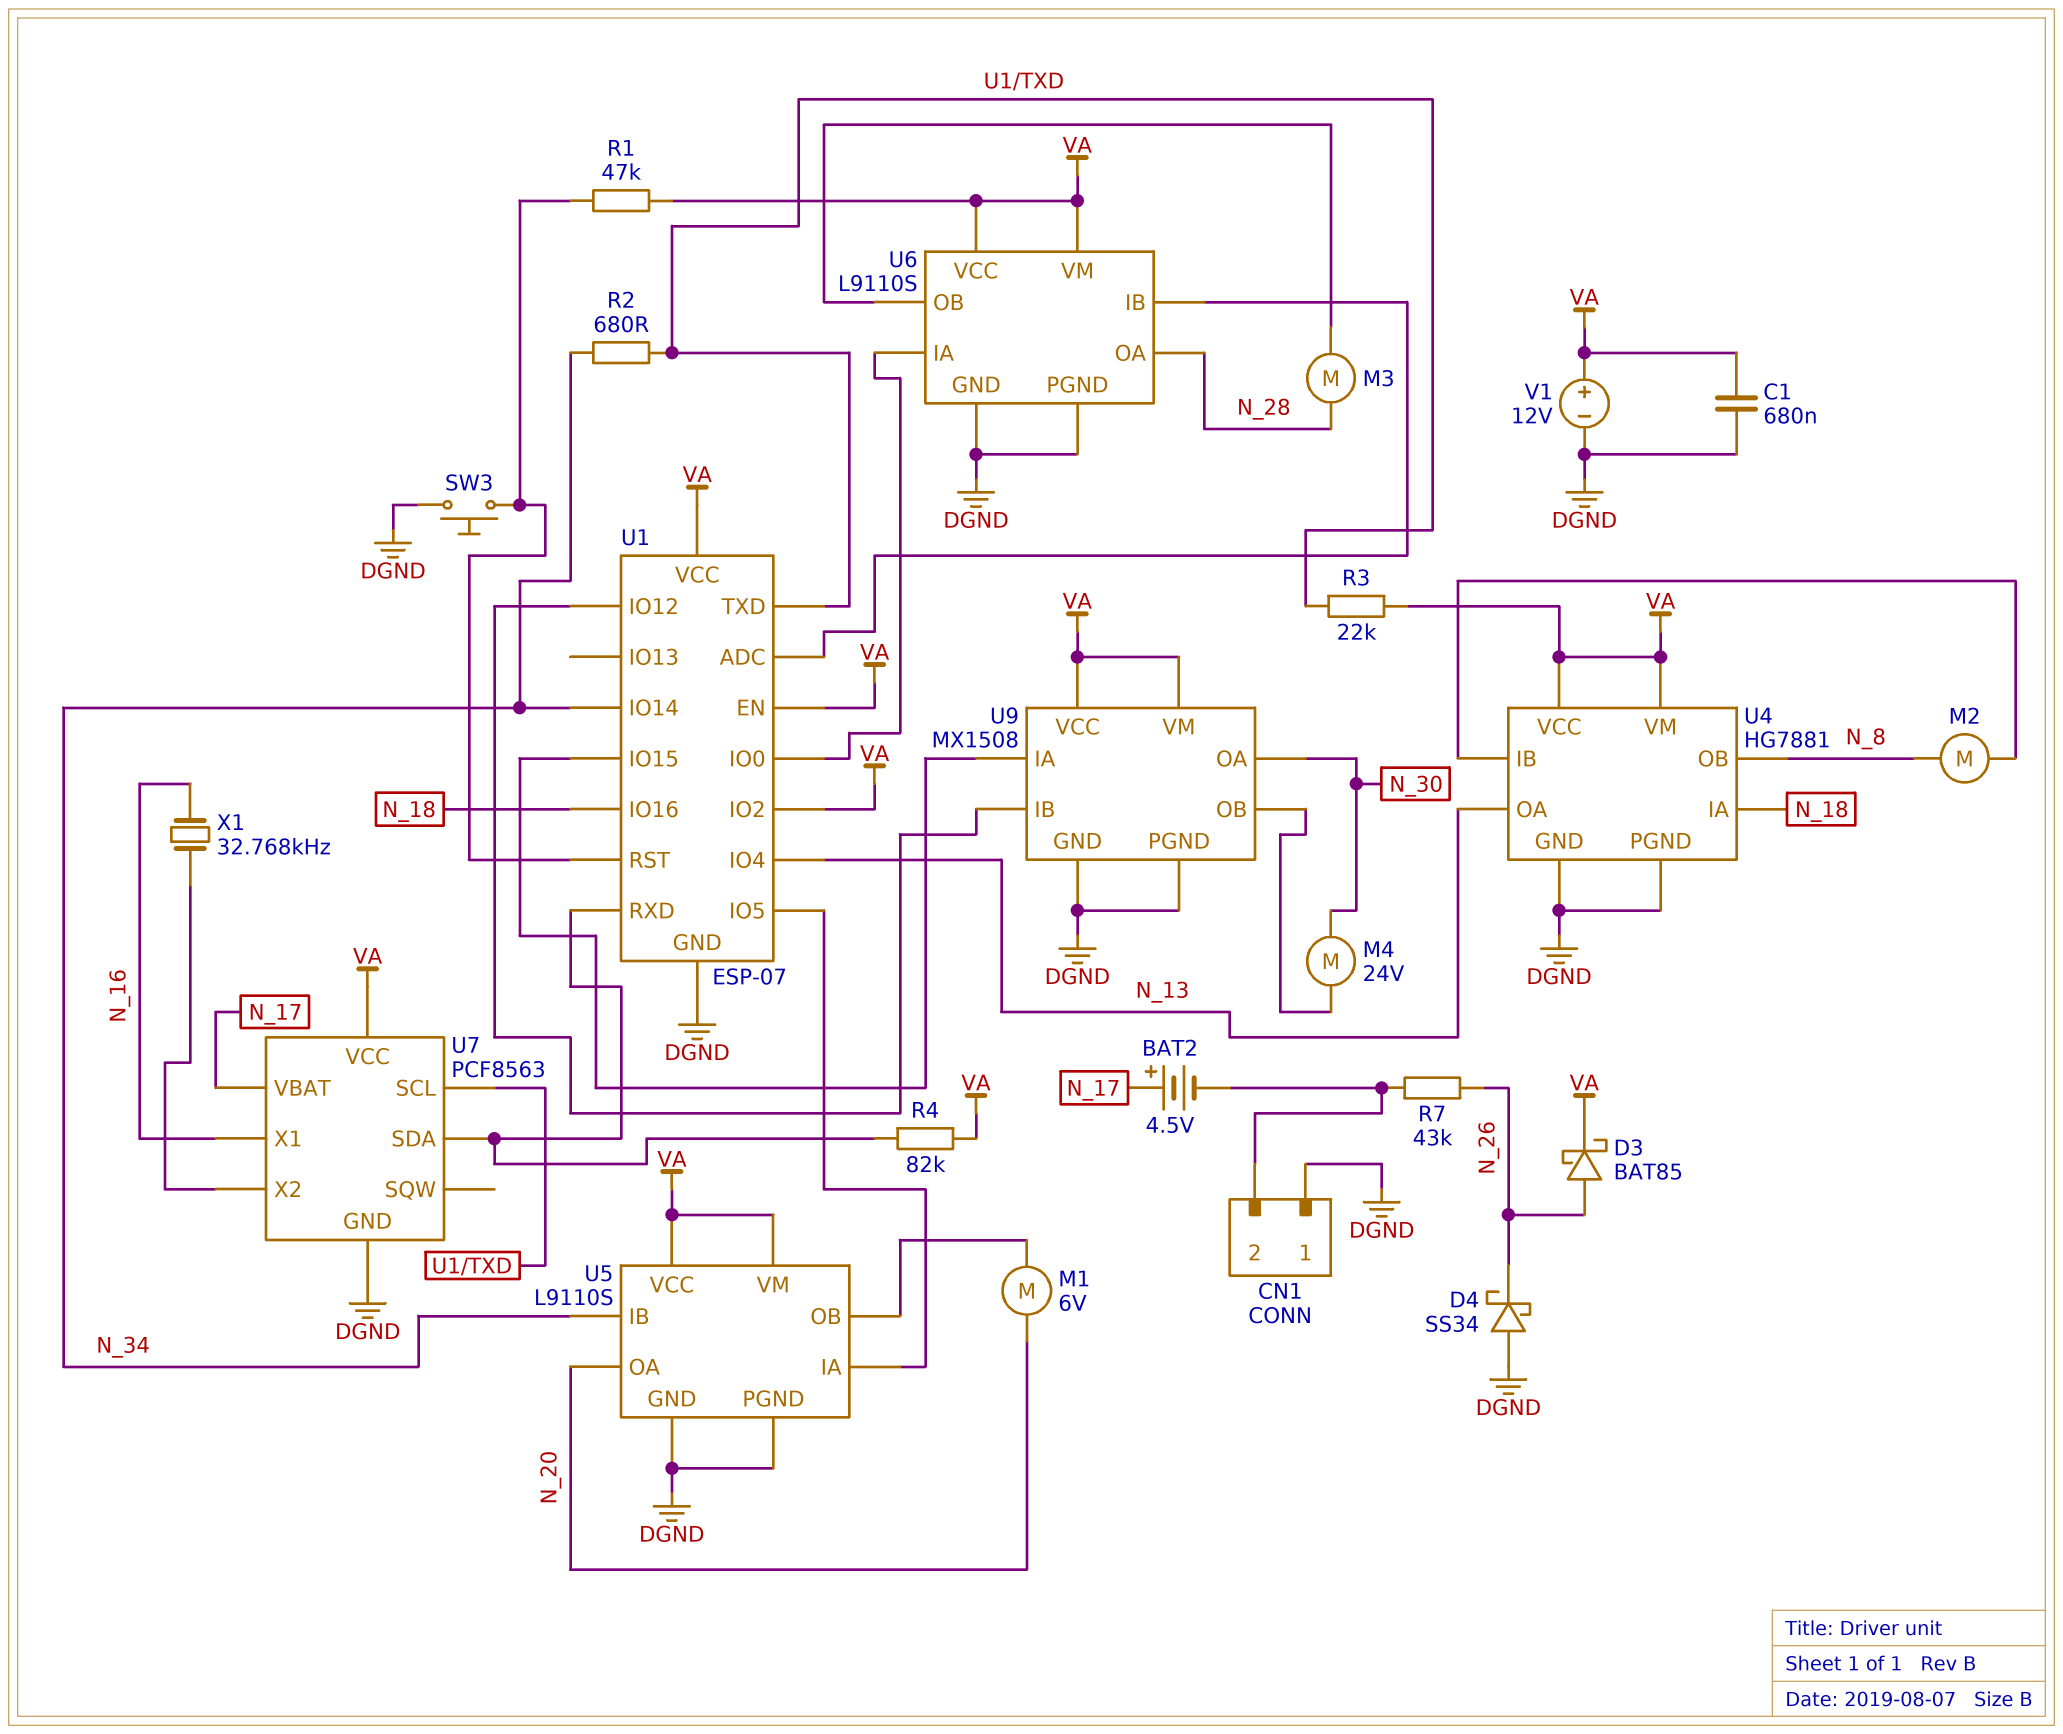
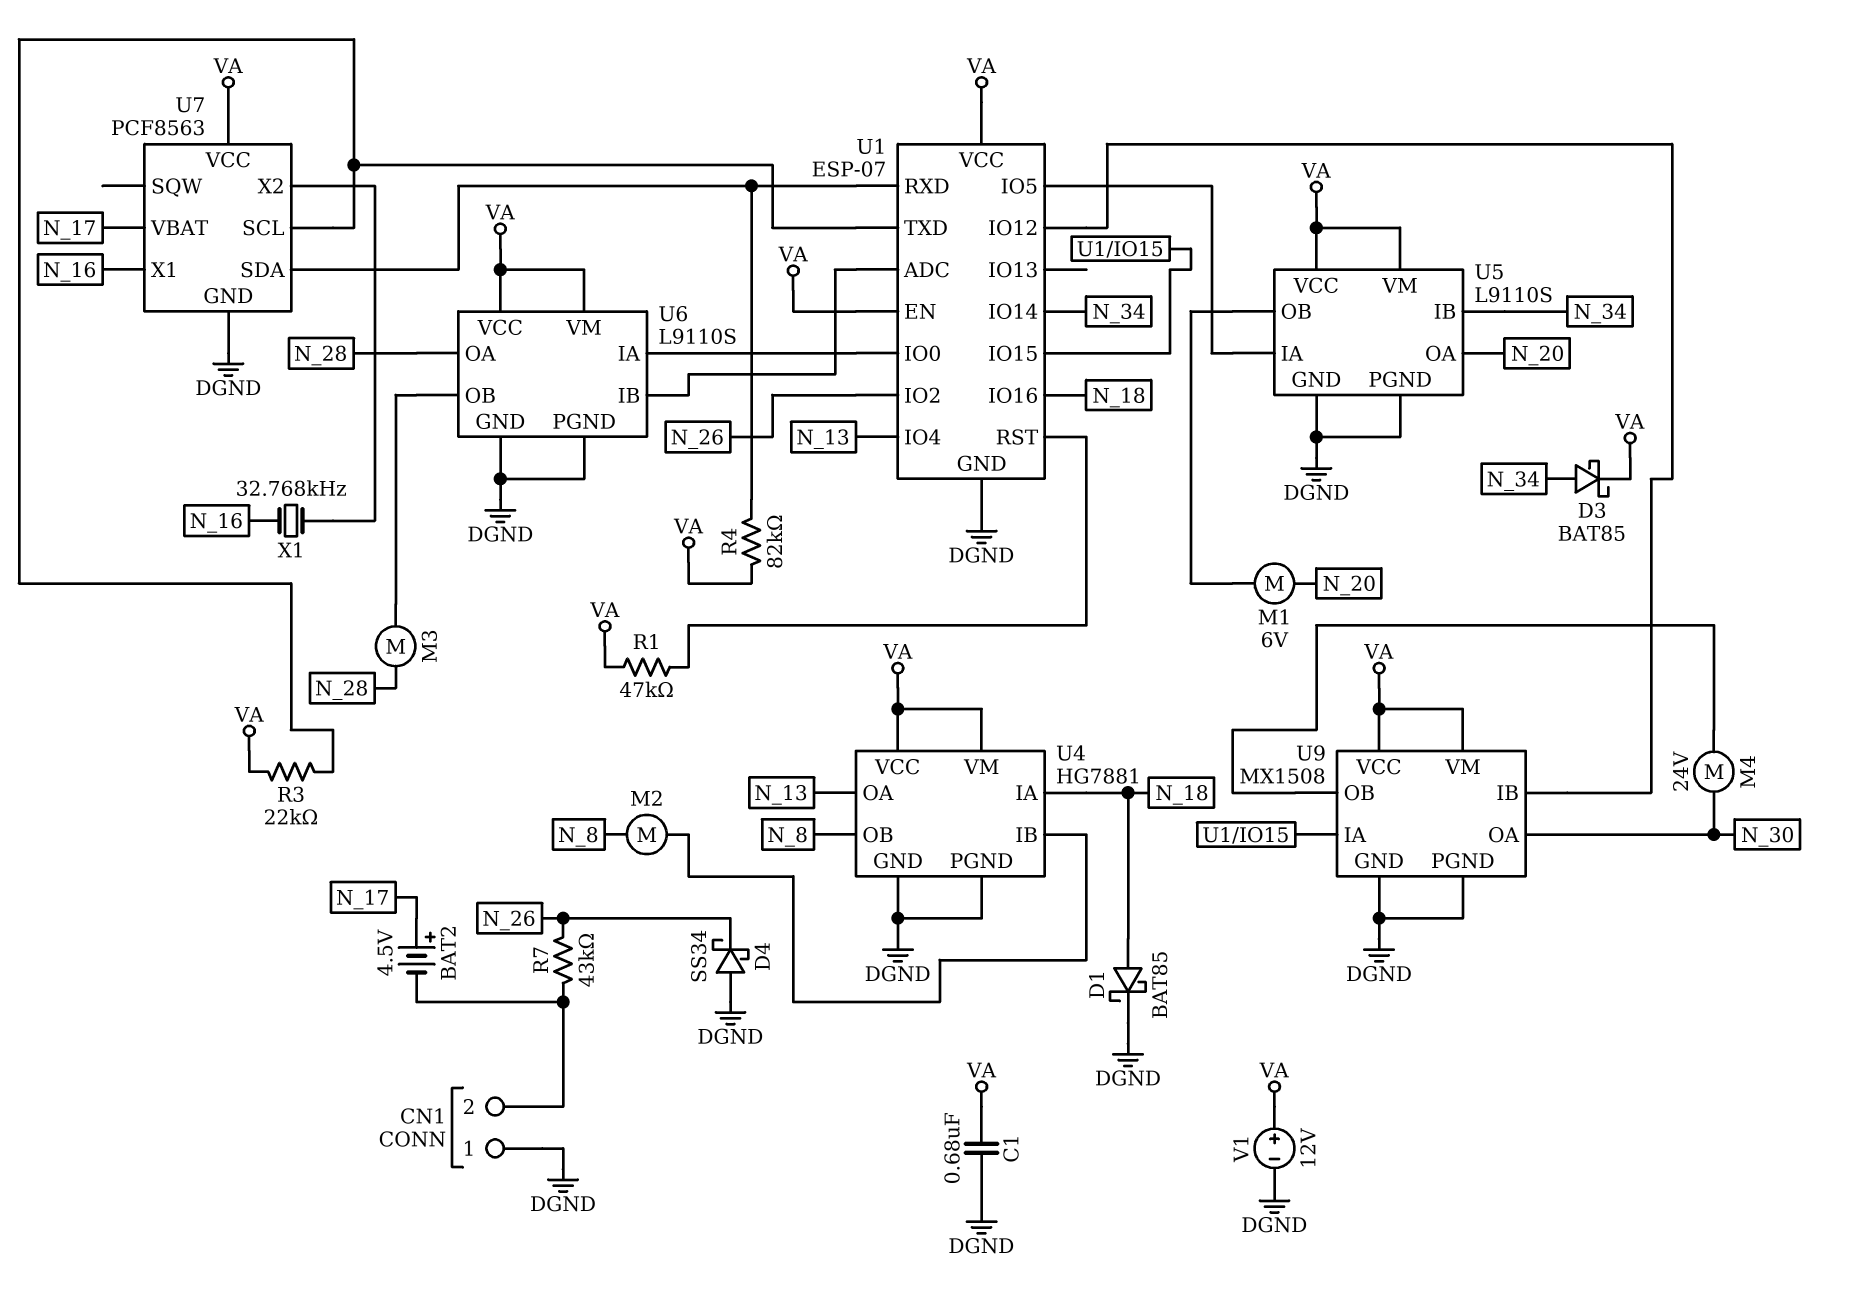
D1: none -> schottky BAT85 (A N_18, K DGND)
D3: schottky BAT85 (A N_26, K VA) -> schottky BAT85 (A N_34, K VA)
R2: 680 (N_34, U1/TXD) -> none
SW3: button (DGND, U1/RST) -> none
U1 pin IO2: VA -> N_26

